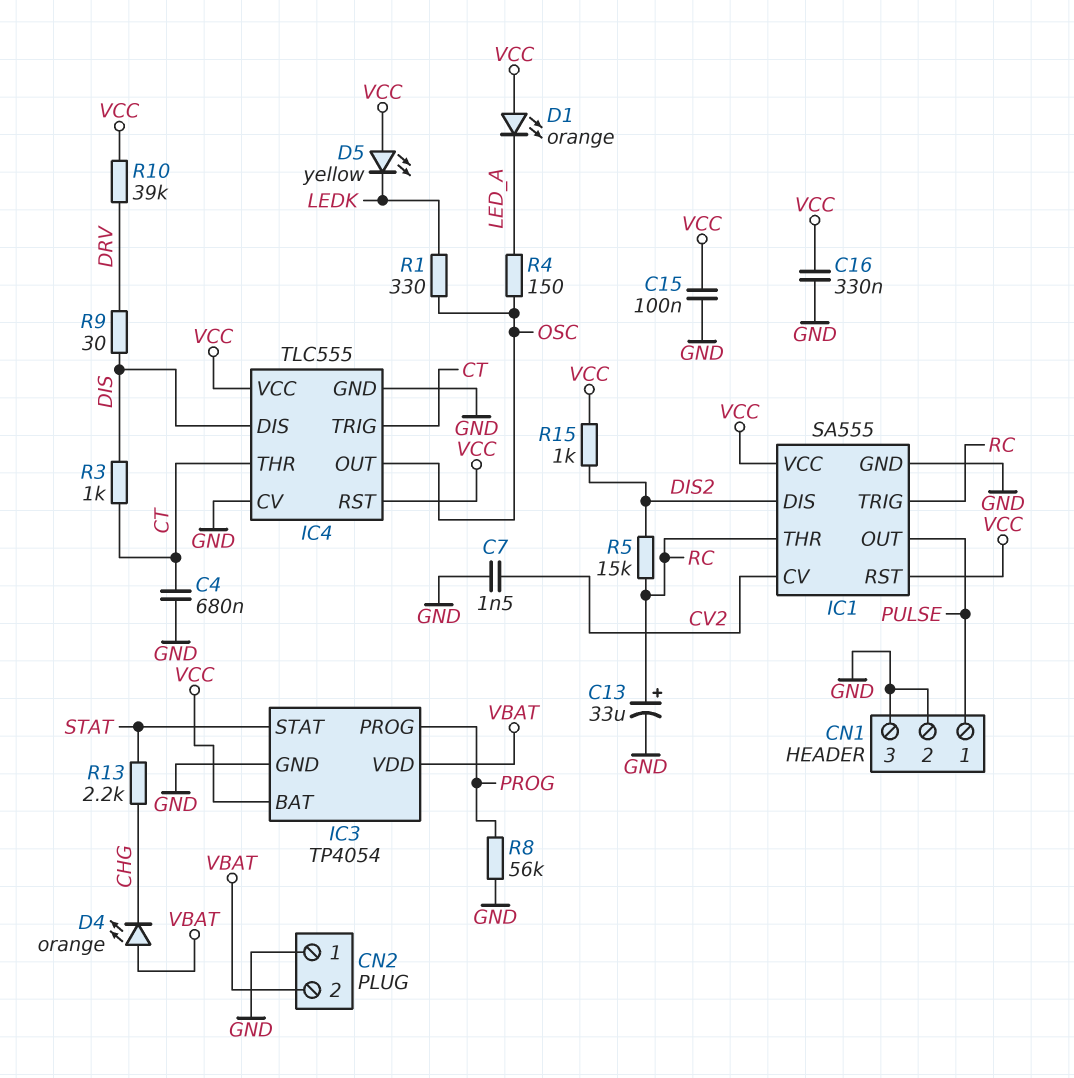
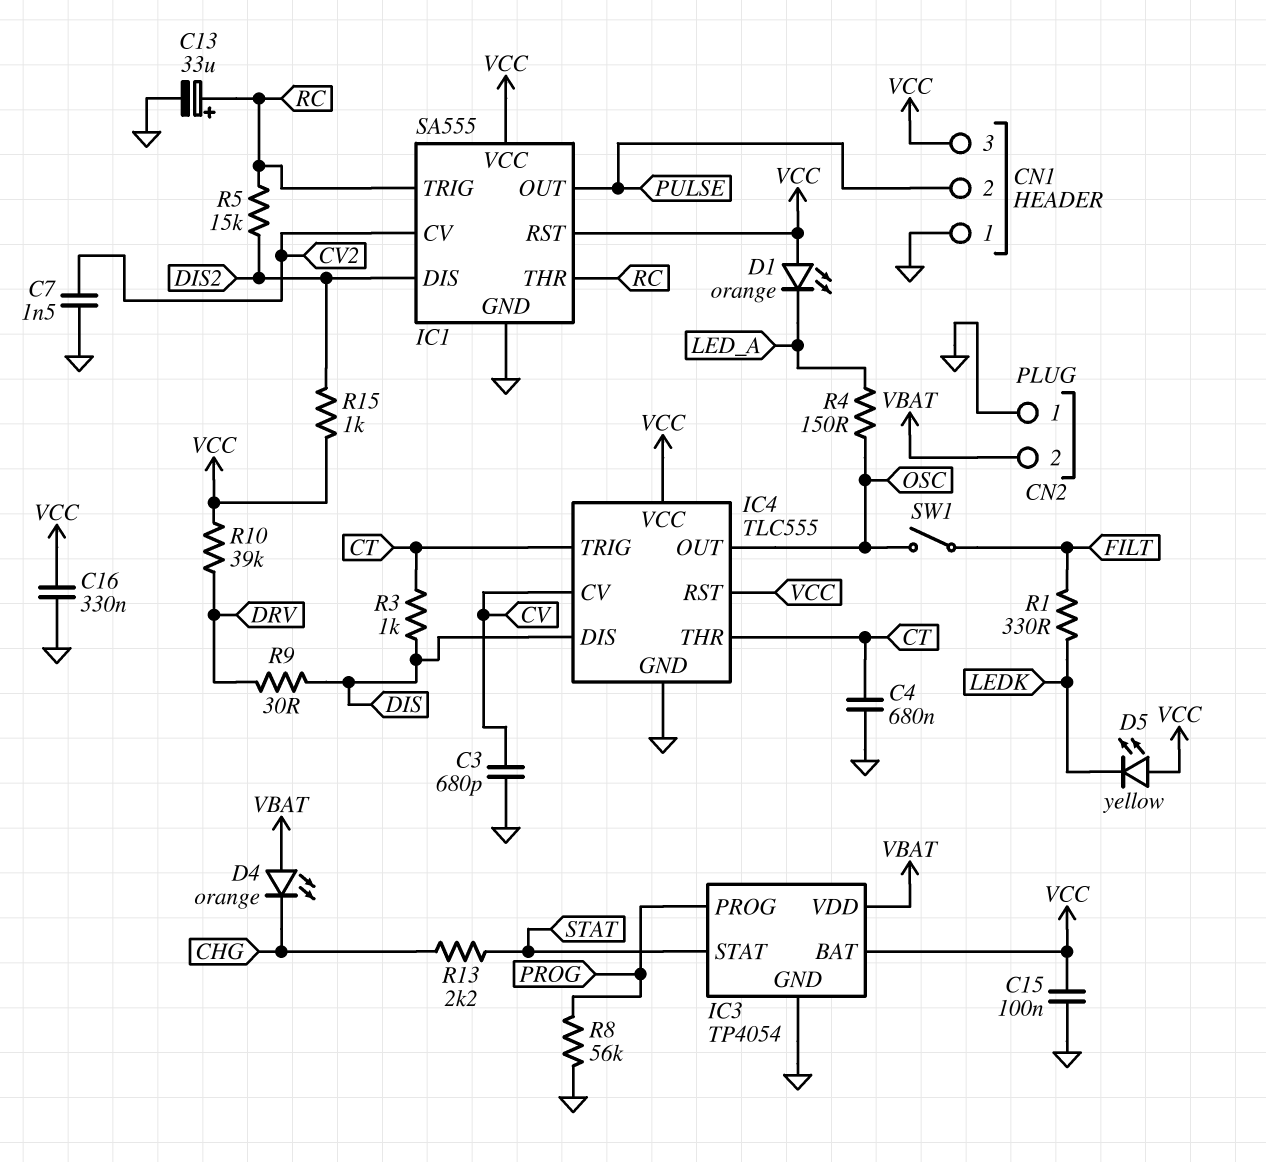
C3: none -> 680pF (CV, GND)
CN1 pin 1: PULSE -> GND
CN1 pin 2: GND -> PULSE
CN1 pin 3: GND -> VCC
IC4 pin CV: GND -> CV
R1: 330 (LEDK, OSC) -> 330 (FILT, LEDK)
SW1: none -> switch (FILT, OSC)

